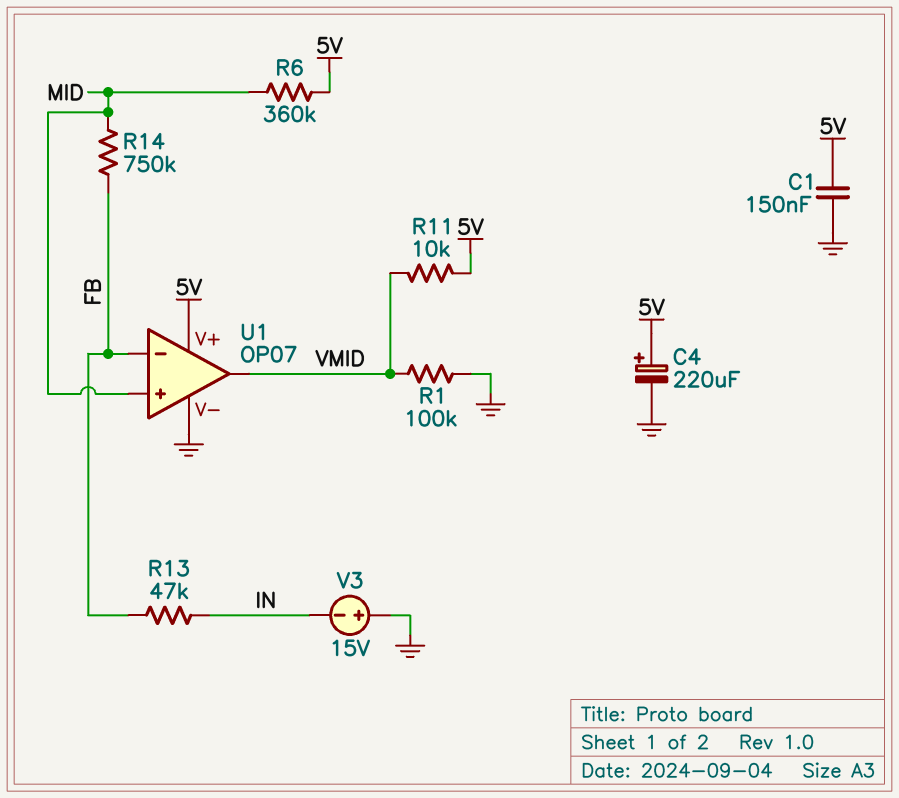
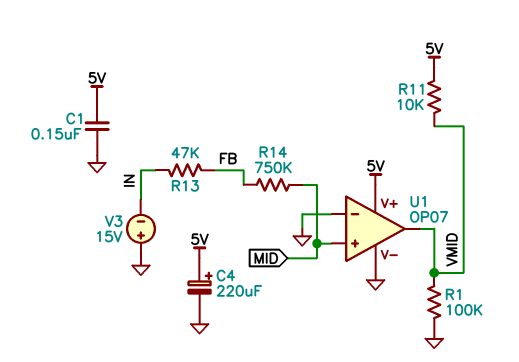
R6: 360k (5V, MID) -> none
U1 pin in-: FB -> GND

